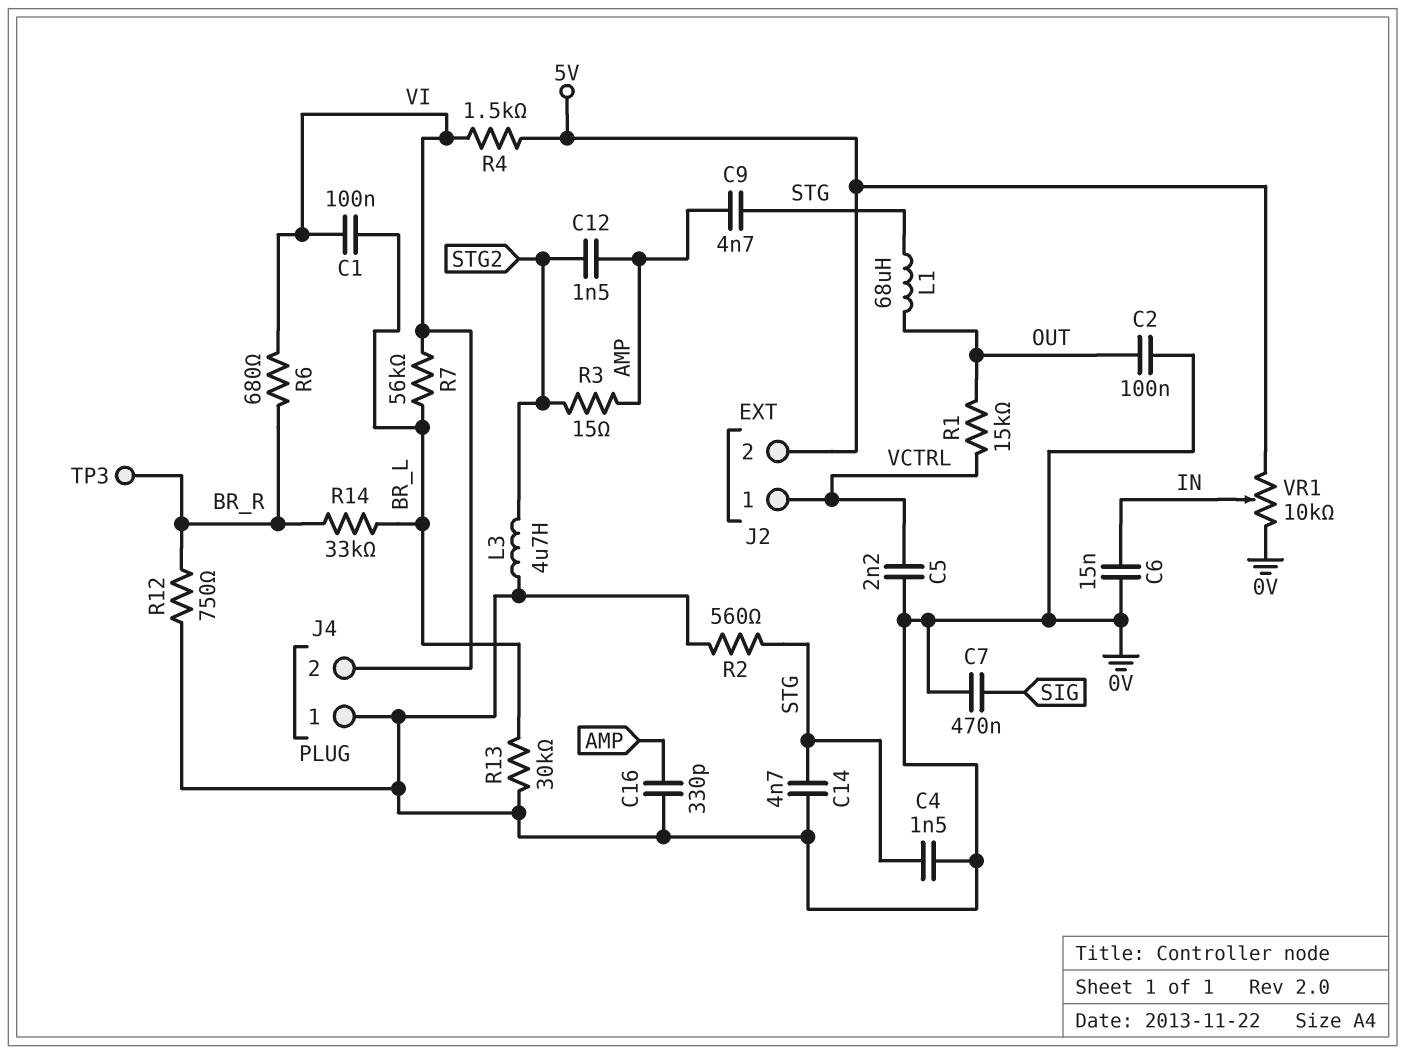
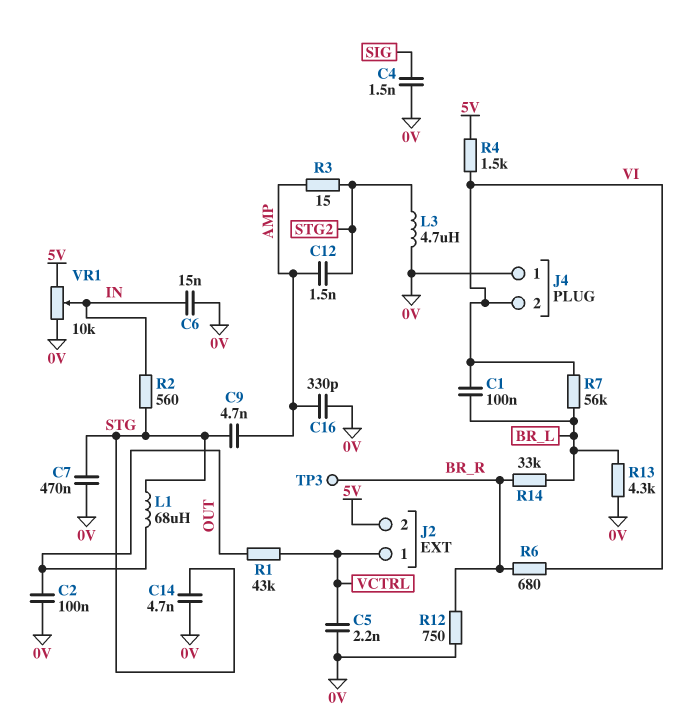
C4: 1.5nF (0V, STG) -> 1.5nF (0V, SIG)
C7: 470nF (0V, SIG) -> 470nF (0V, STG)
R1: 15k (OUT, VCTRL) -> 43k (OUT, VCTRL)
R2: 560 (0V, STG) -> 560 (IN, STG)
R13: 30k (0V, BR_L) -> 4.3k (0V, BR_L)

